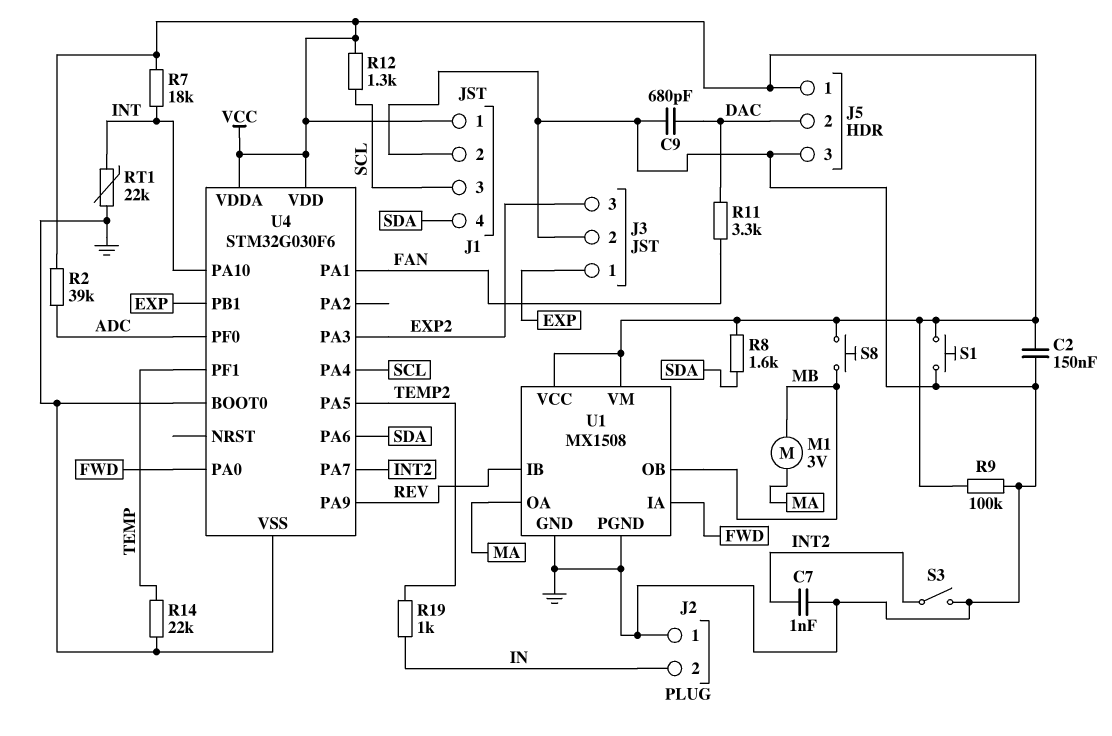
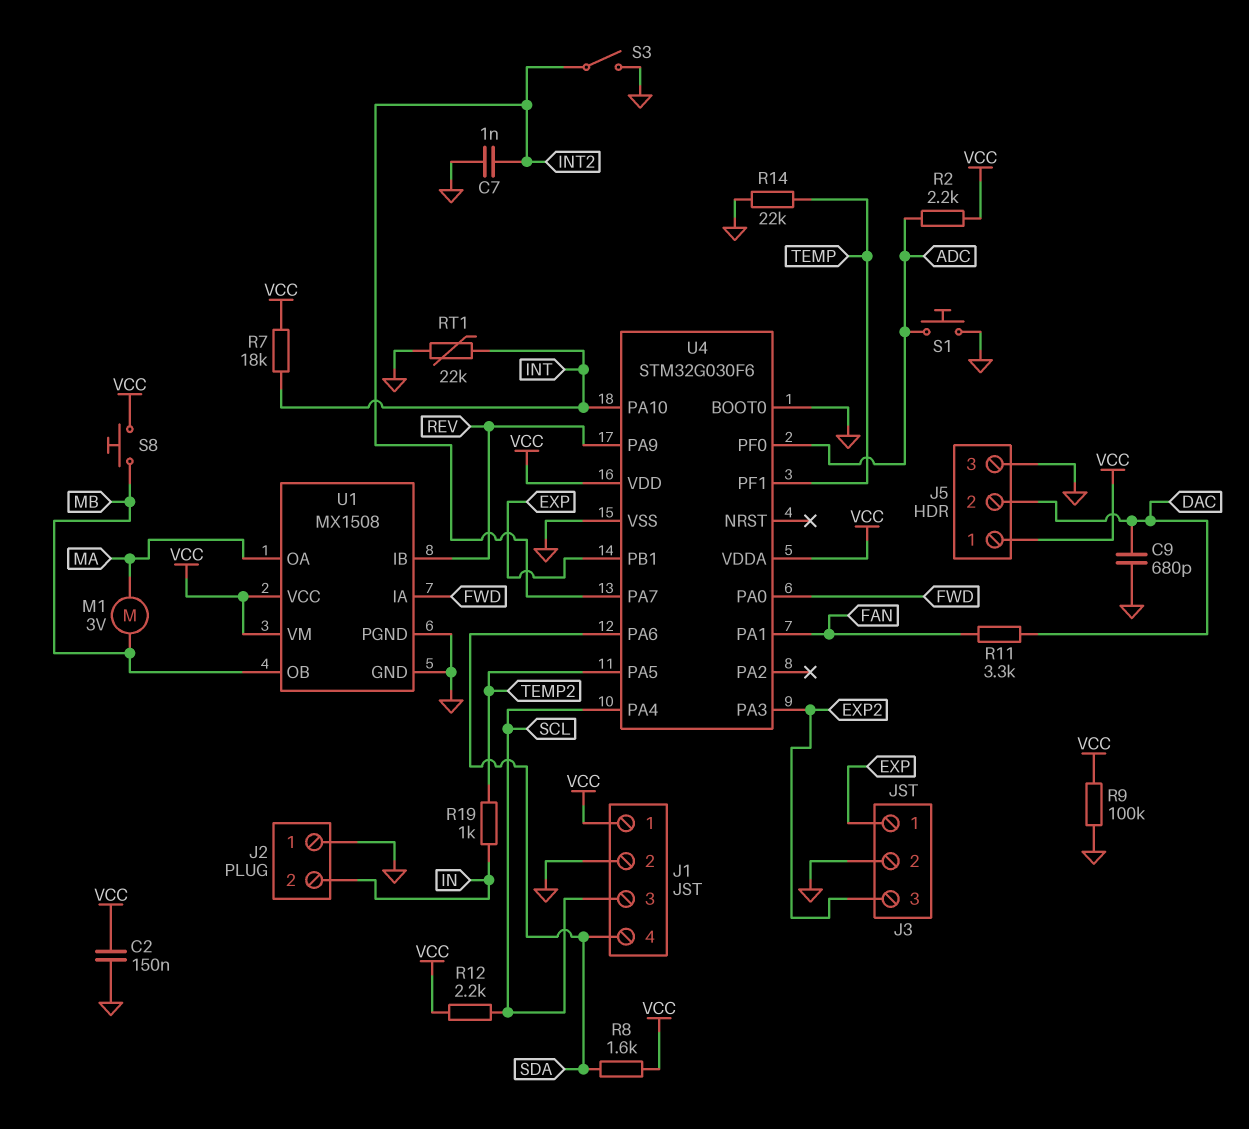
R2: 39k (ADC, VCC) -> 2.2k (ADC, VCC)
R12: 1.3k (SCL, VCC) -> 2.2k (SCL, VCC)
S1: button (GND, VCC) -> button (ADC, GND)

